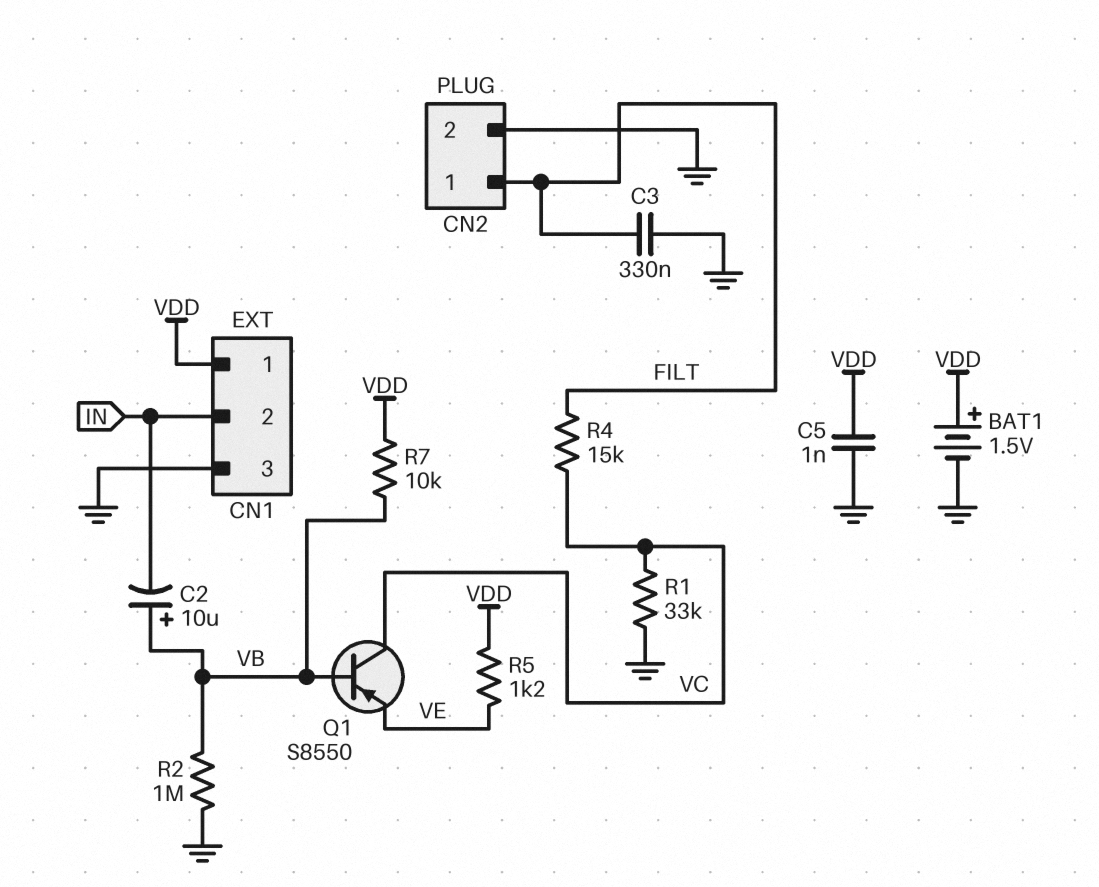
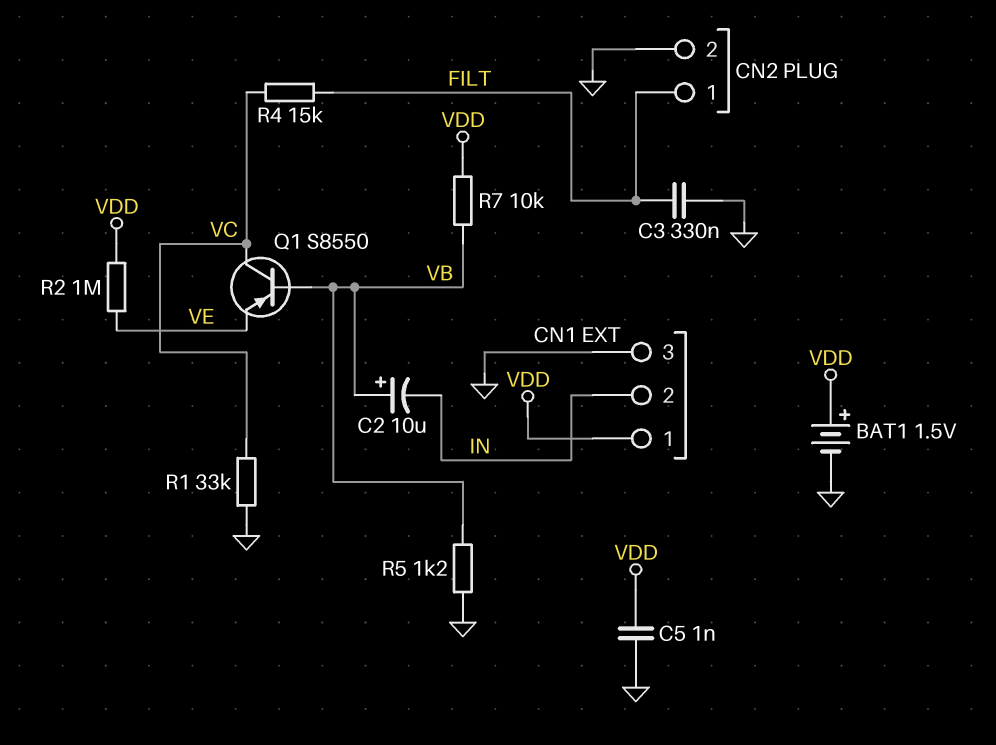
R2: 1M (GND, VB) -> 1M (VDD, VE)
R5: 1.2k (VDD, VE) -> 1.2k (GND, VB)

